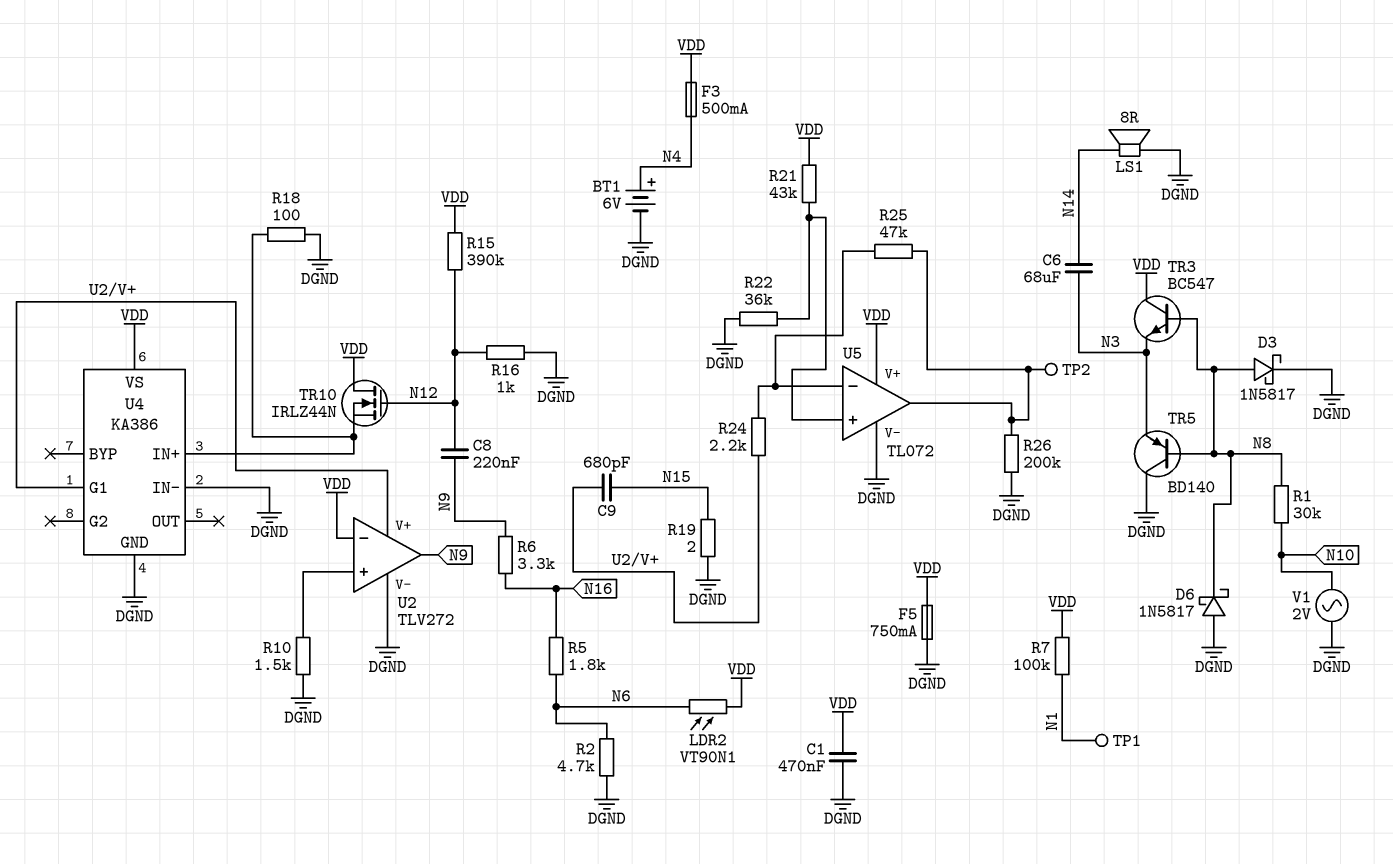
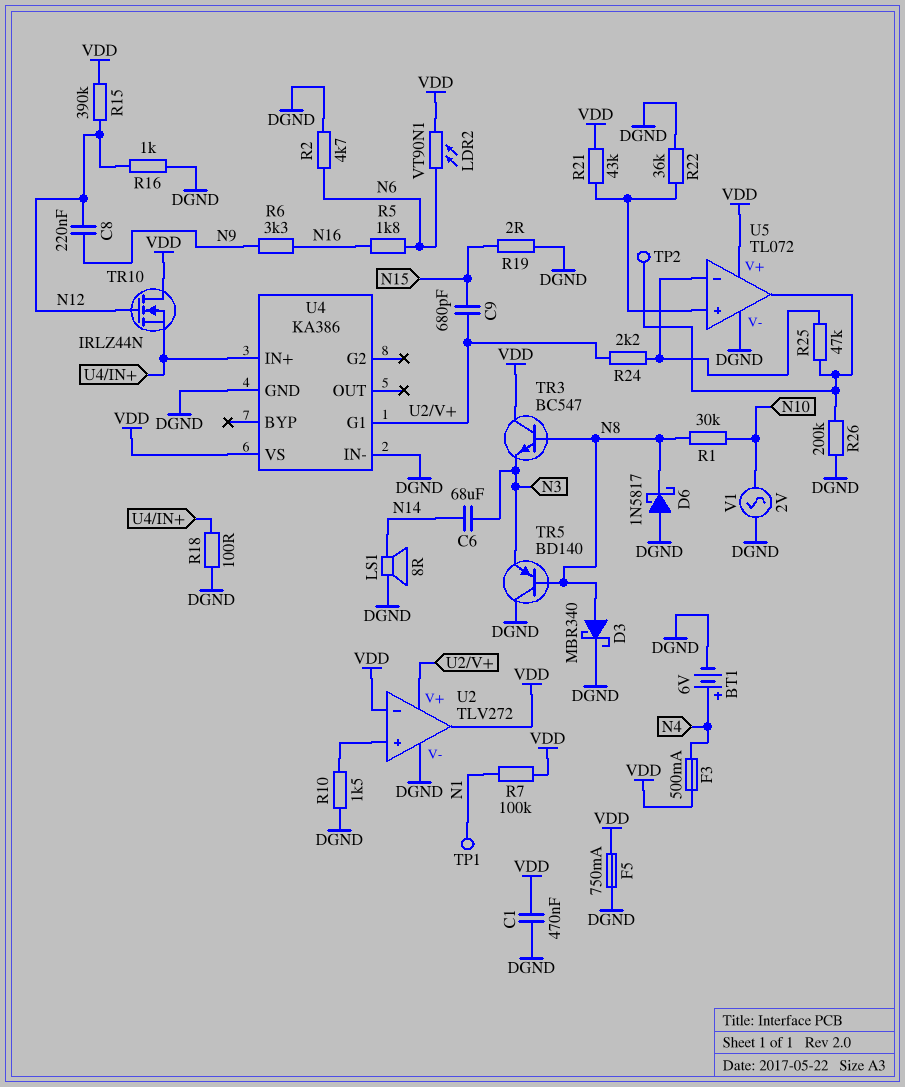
D3: schottky 1N5817 (A N8, K DGND) -> schottky MBR340 (A N8, K DGND)
U2 pin out: N9 -> VDD

